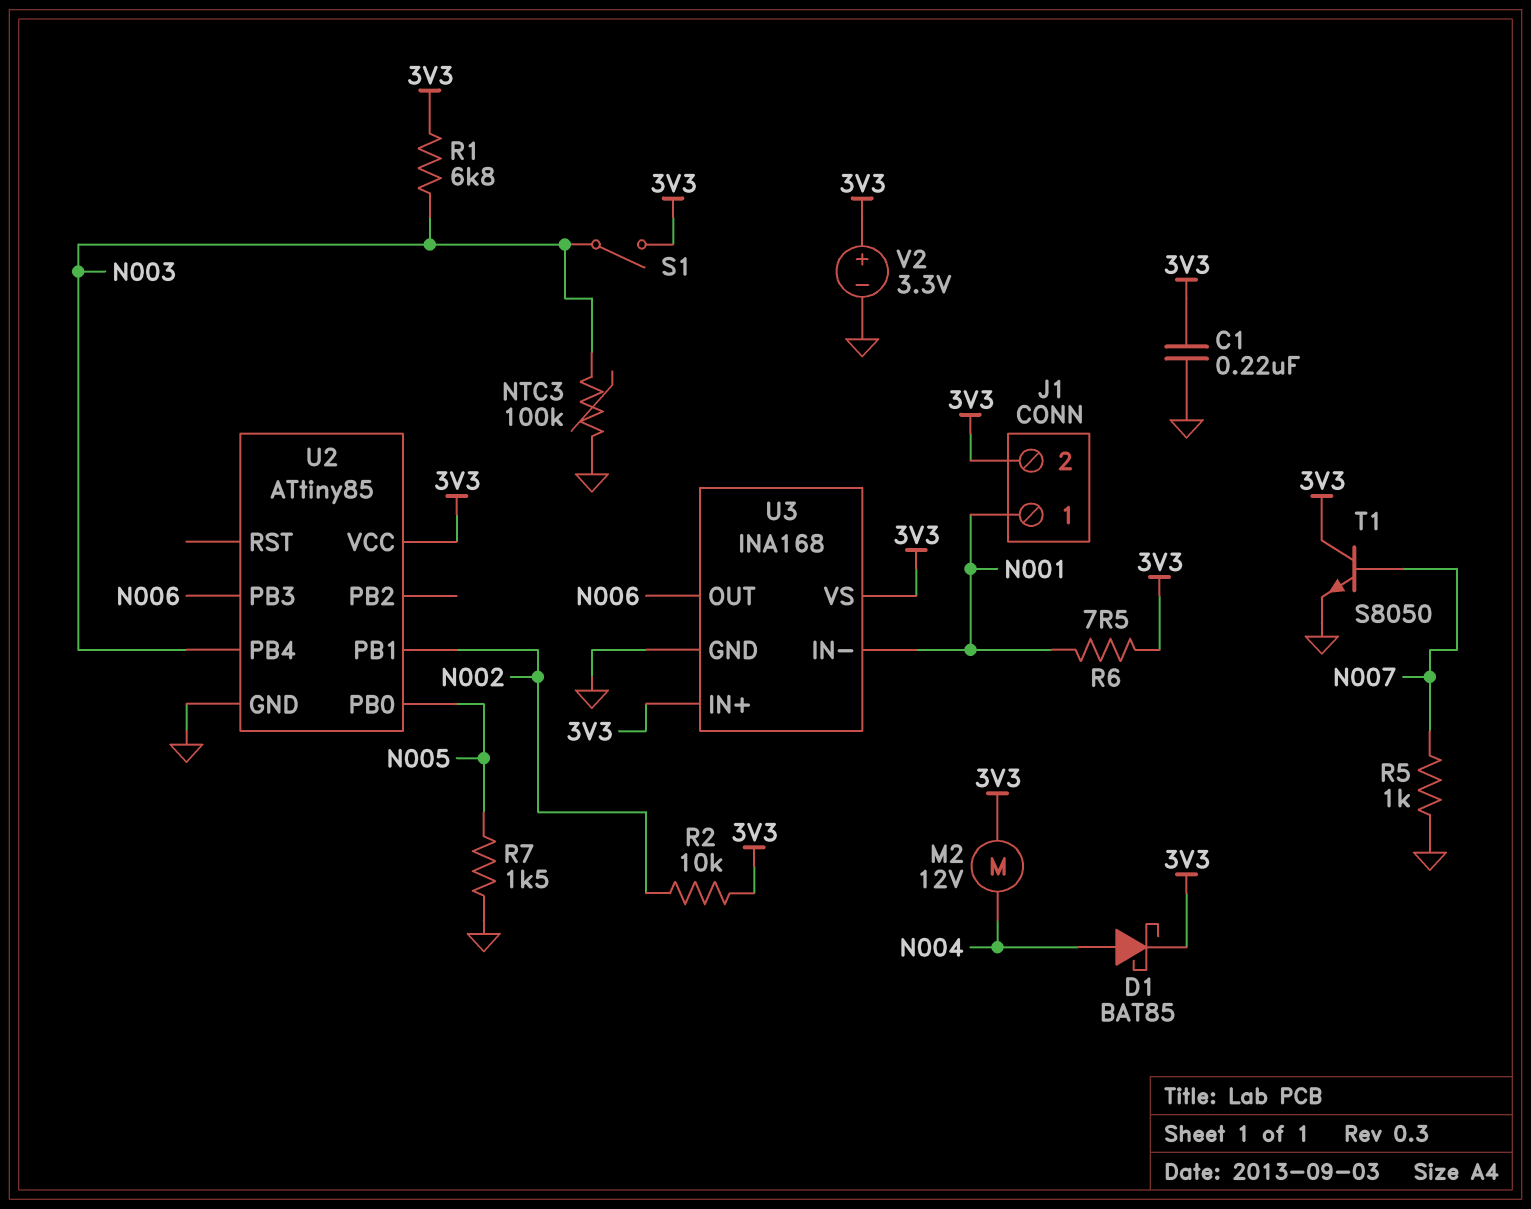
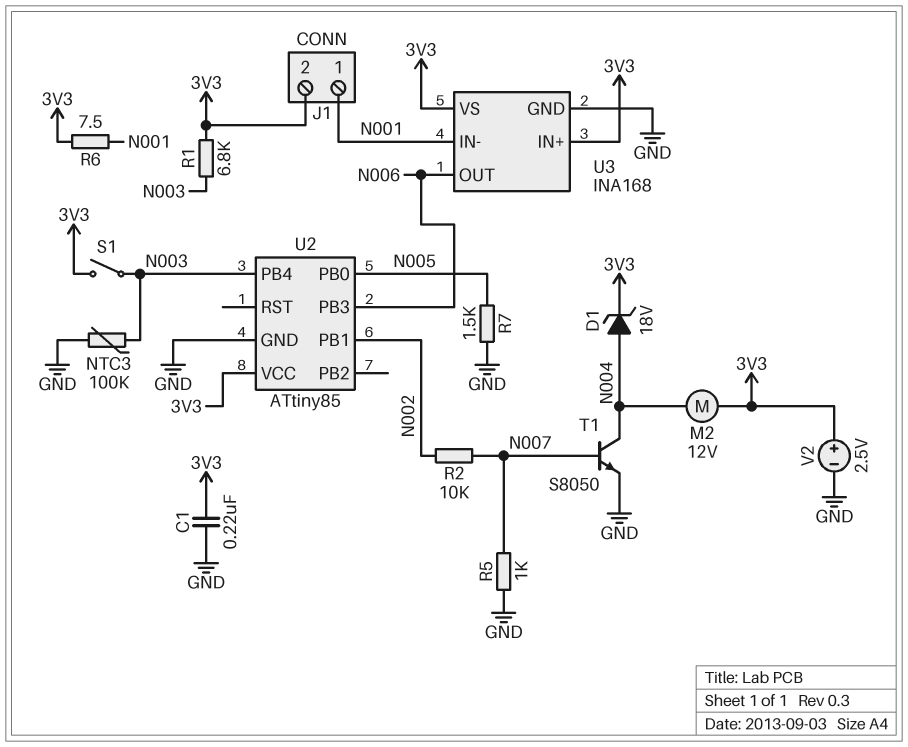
D1: schottky BAT85 (A N004, K 3V3) -> zener 18V (A N004, K 3V3)
R2: 10k (3V3, N002) -> 10k (N002, N007)
T1: NPN S8050 (B N007, C 3V3, E GND) -> NPN S8050 (B N007, C N004, E GND)
V2: 3.3V (plus 3V3, minus GND) -> 2.5V (plus 3V3, minus GND)

